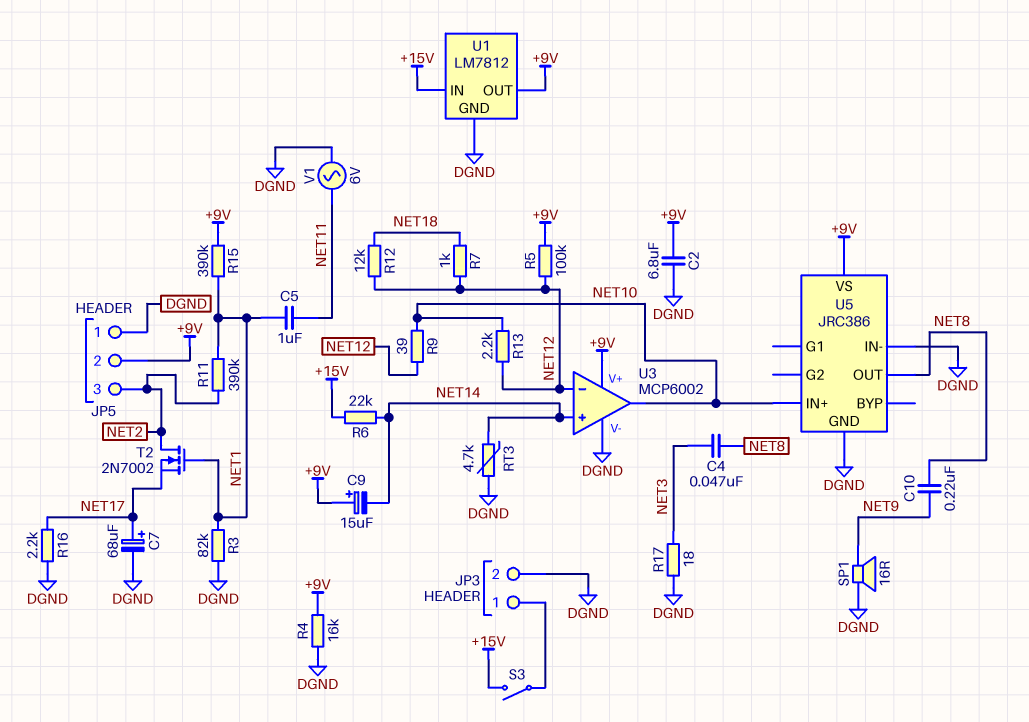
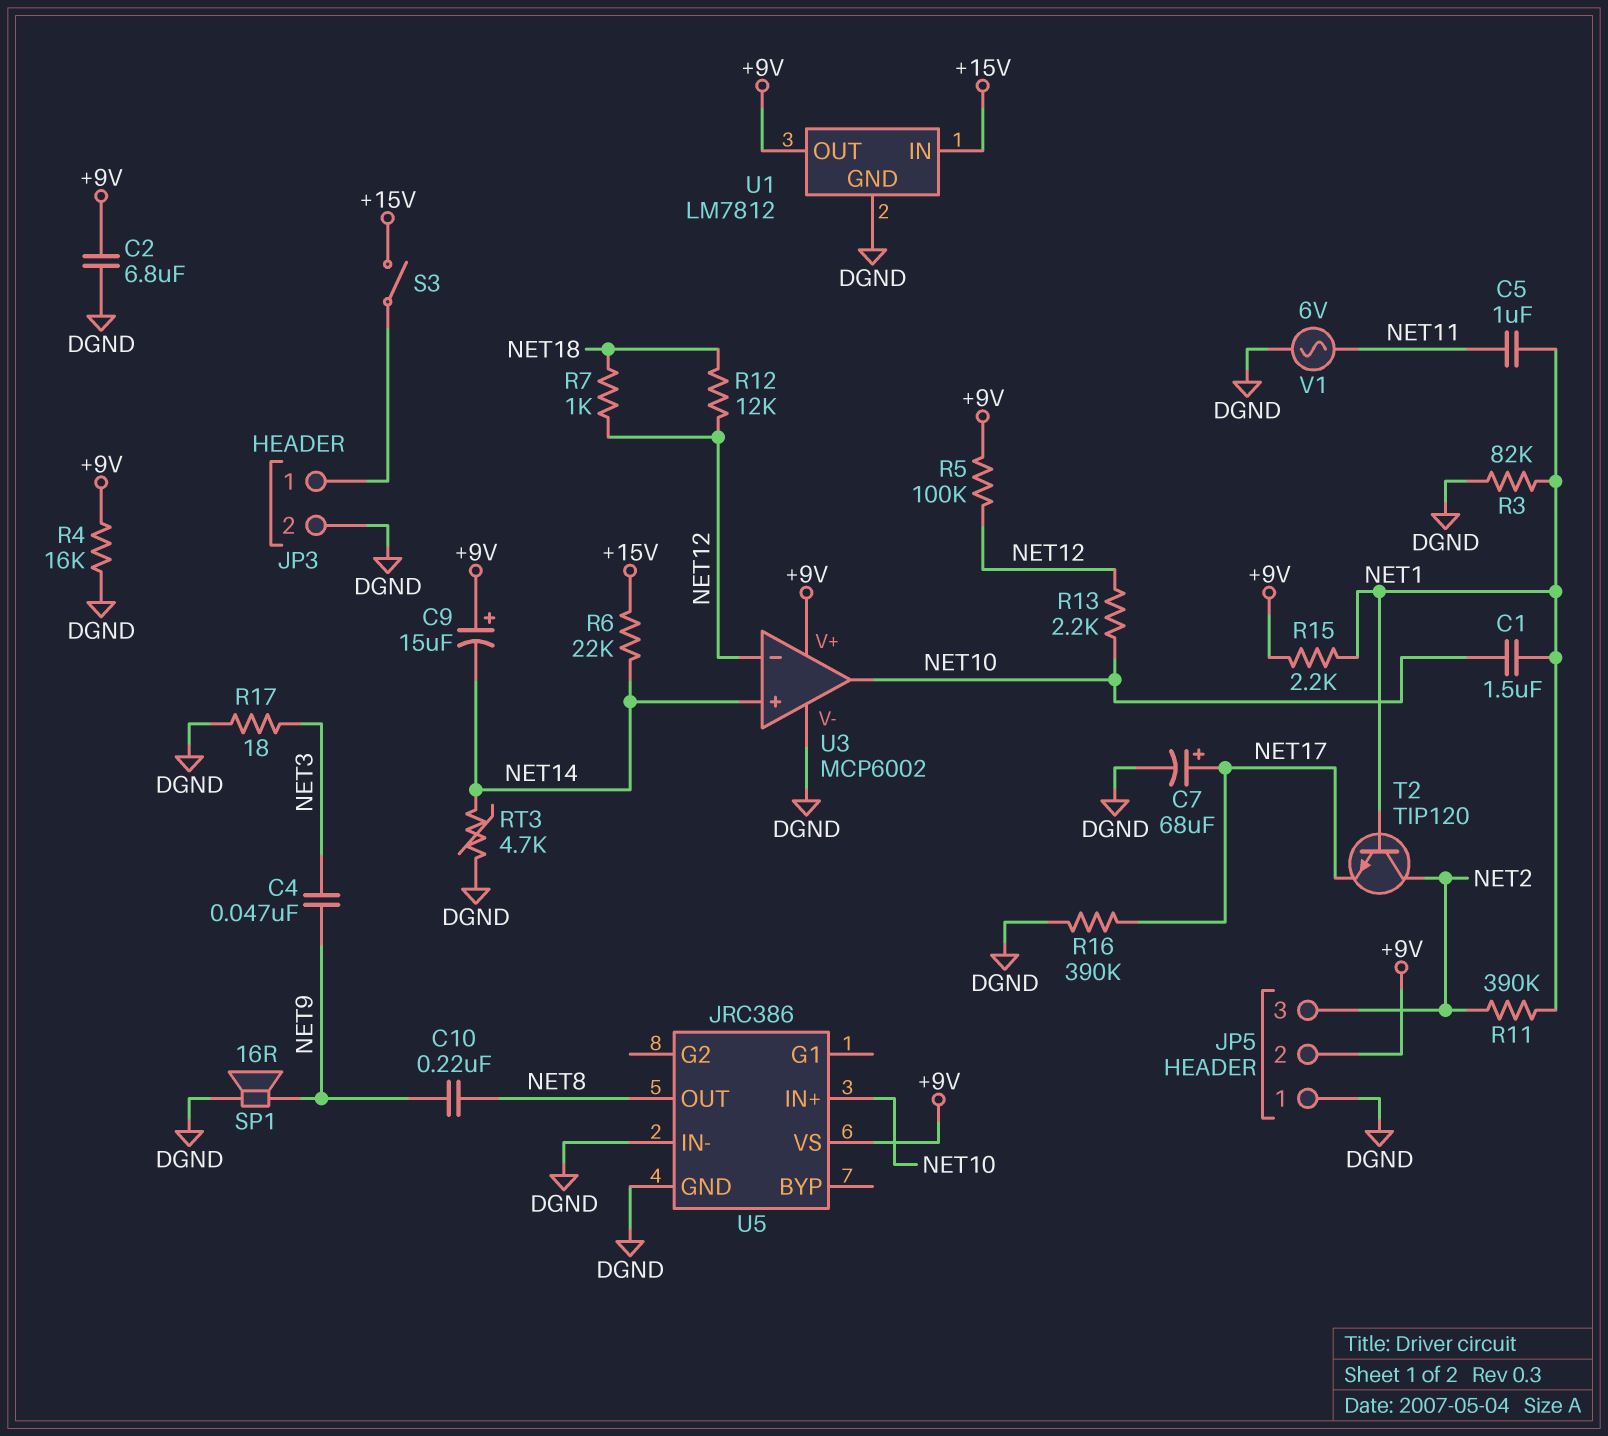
C1: none -> 1.5uF (NET1, NET10)
C4: 47nF (NET3, NET8) -> 47nF (NET3, NET9)
R9: 39 (NET10, NET12) -> none
R15: 390k (+9V, NET1) -> 2.2k (+9V, NET1)
R16: 2.2k (DGND, NET17) -> 390k (DGND, NET17)
T2: NMOS 2N7002 (G NET1, D NET2, S NET17) -> NPN TIP120 (B NET1, C NET2, E NET17)

